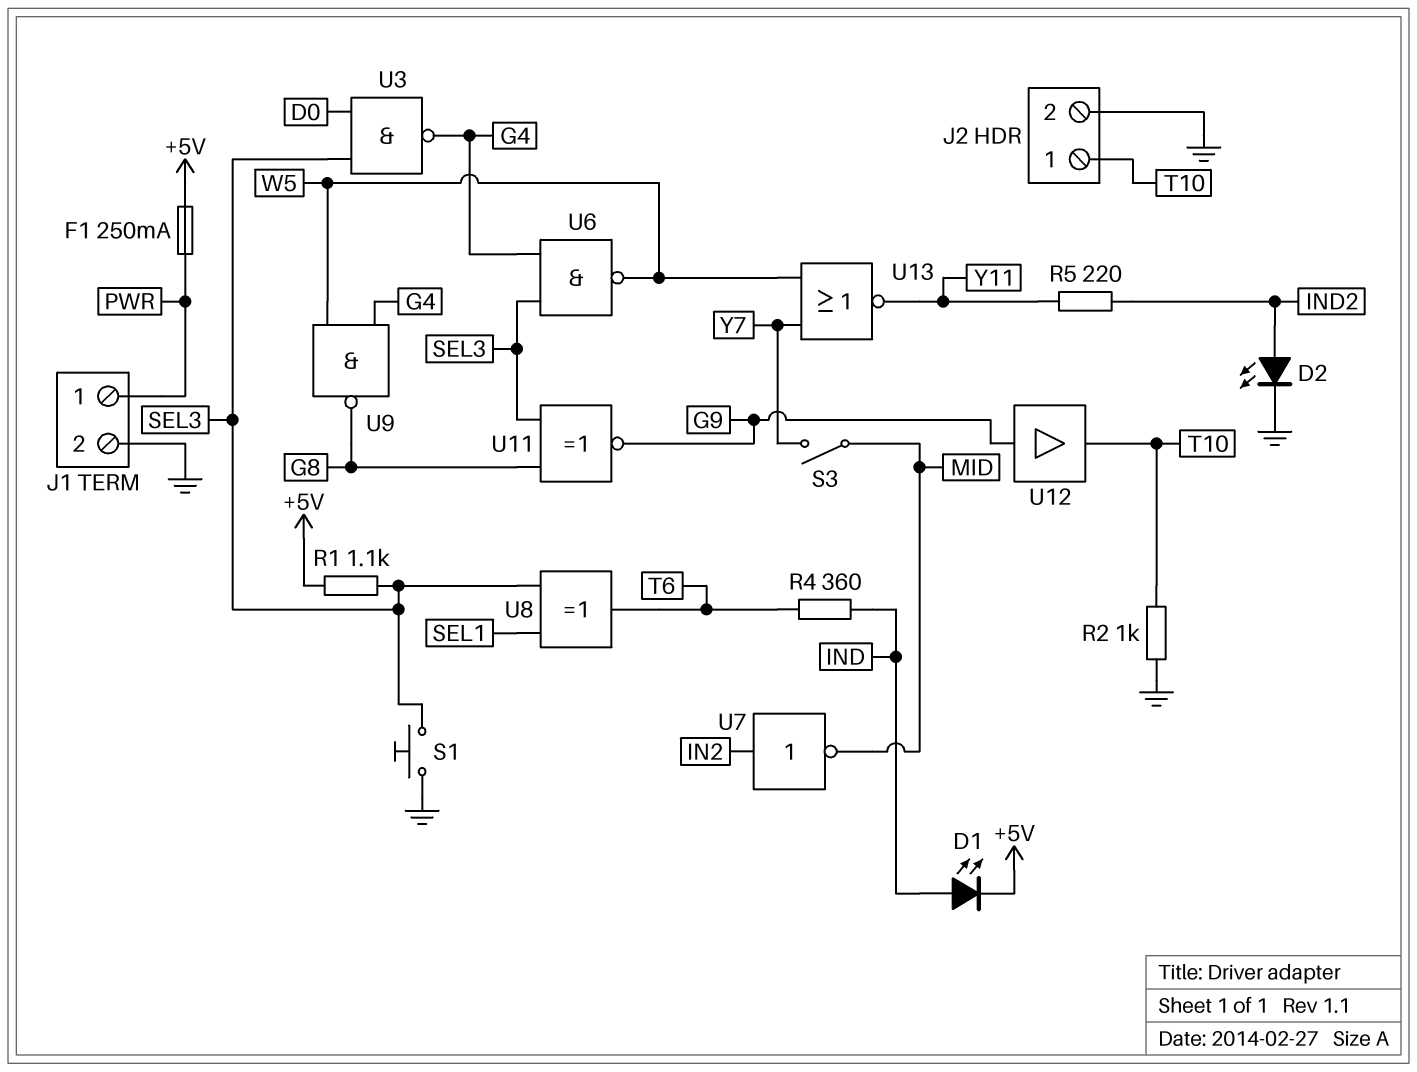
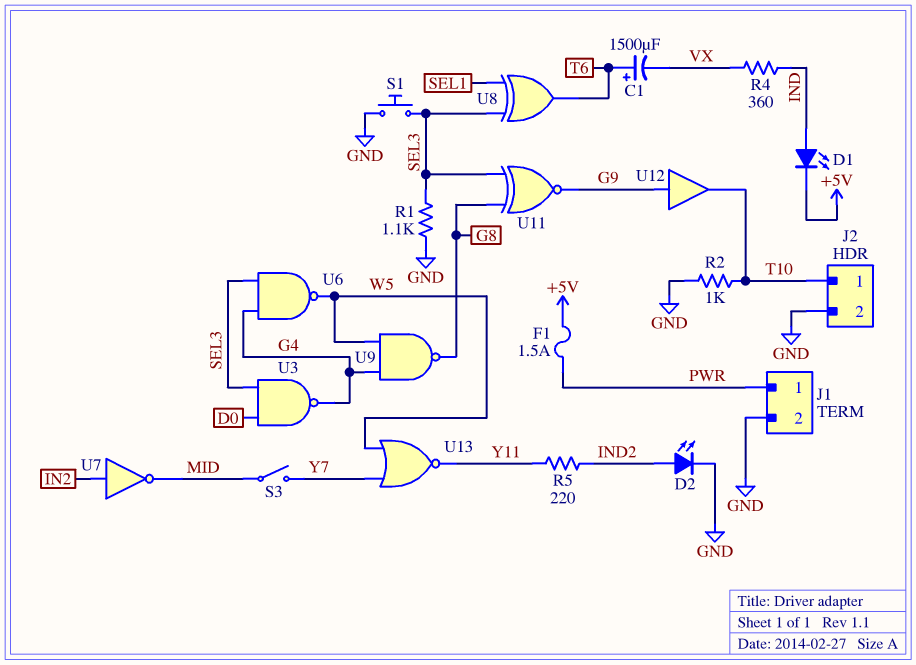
C1: none -> 1500uF (plus T6, minus VX)
F1: 250mA (+5V, PWR) -> 1.5A (+5V, PWR)
R1: 1.1k (+5V, SEL3) -> 1.1k (GND, SEL3)
R4: 360 (IND, T6) -> 360 (IND, VX)

